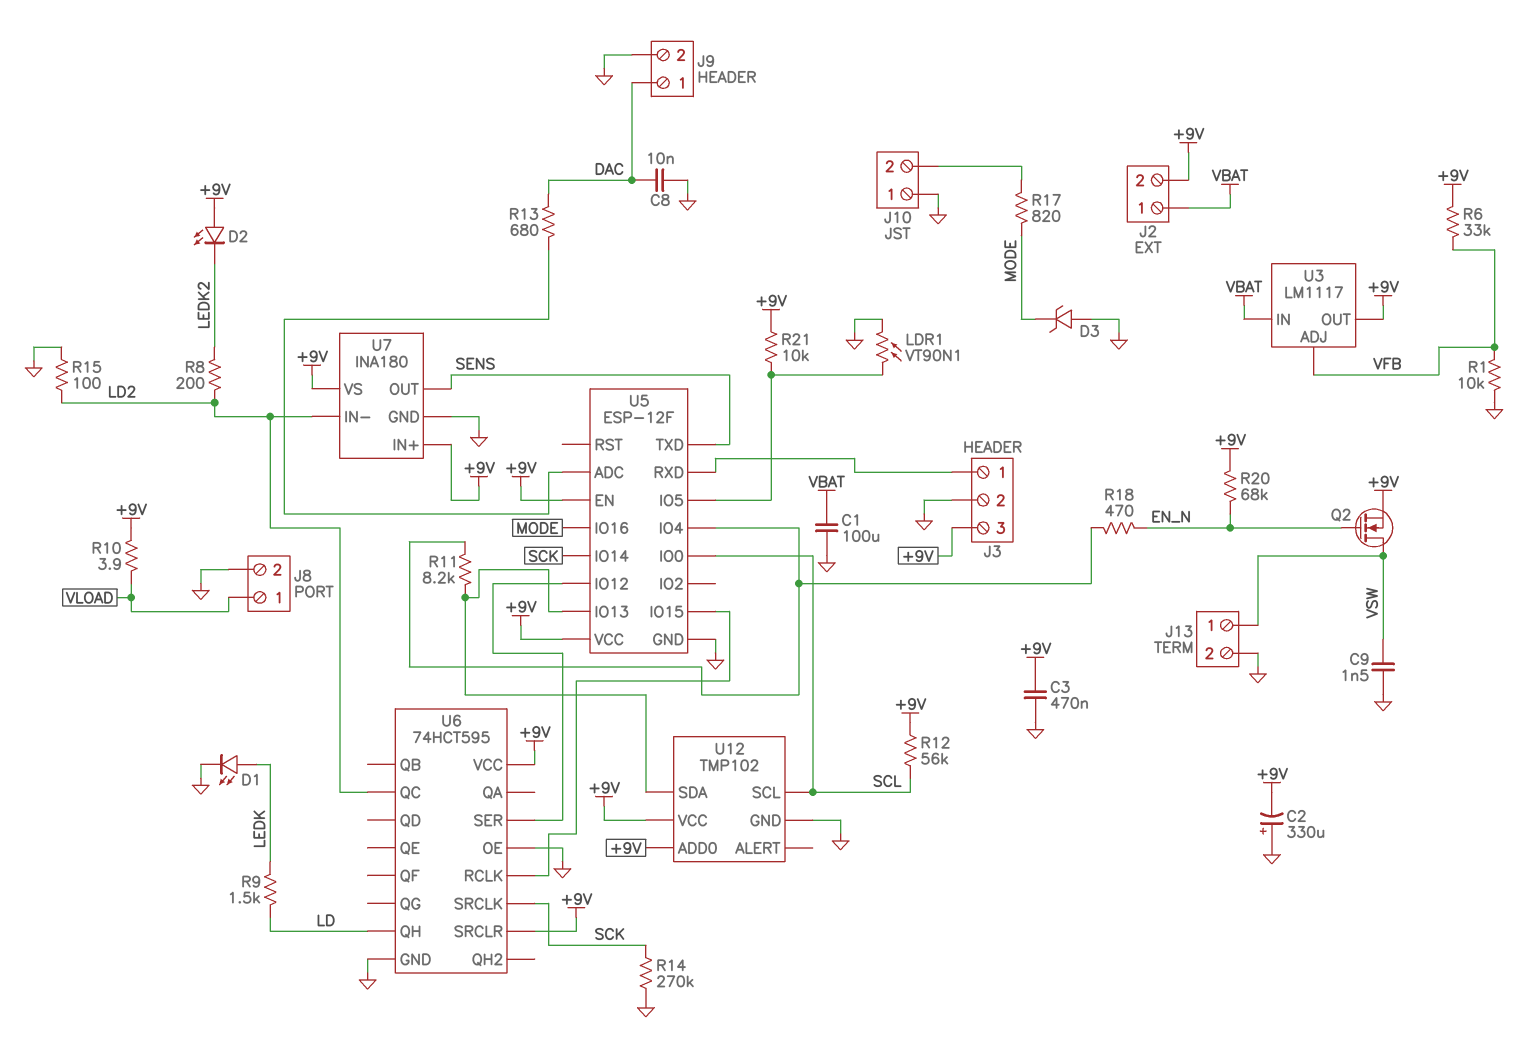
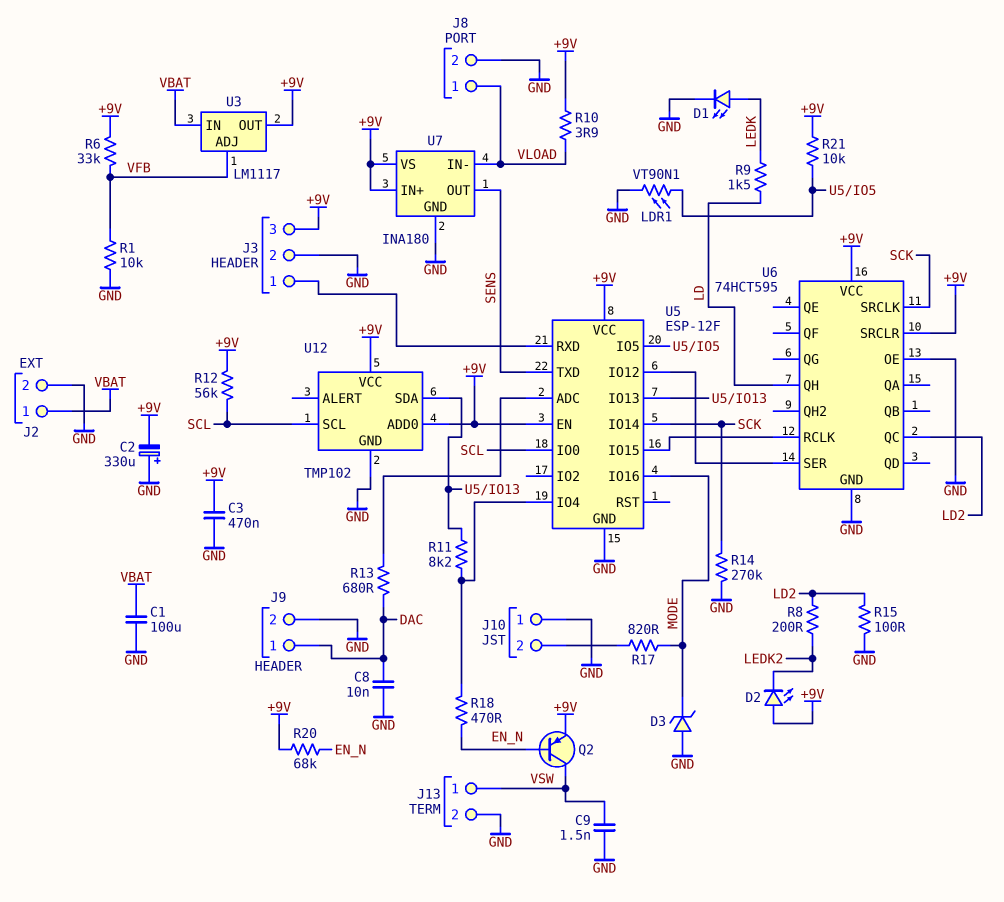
J2 pin 2: +9V -> GND
Q2: NMOS (G EN_N, D VSW, S +9V) -> PNP (B EN_N, C VSW, E +9V)
U7 pin IN-: LD2 -> VLOAD

